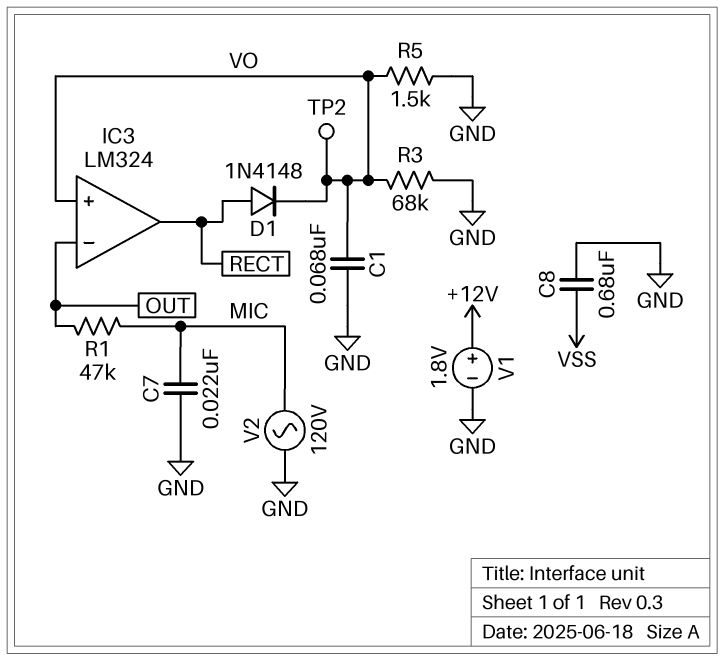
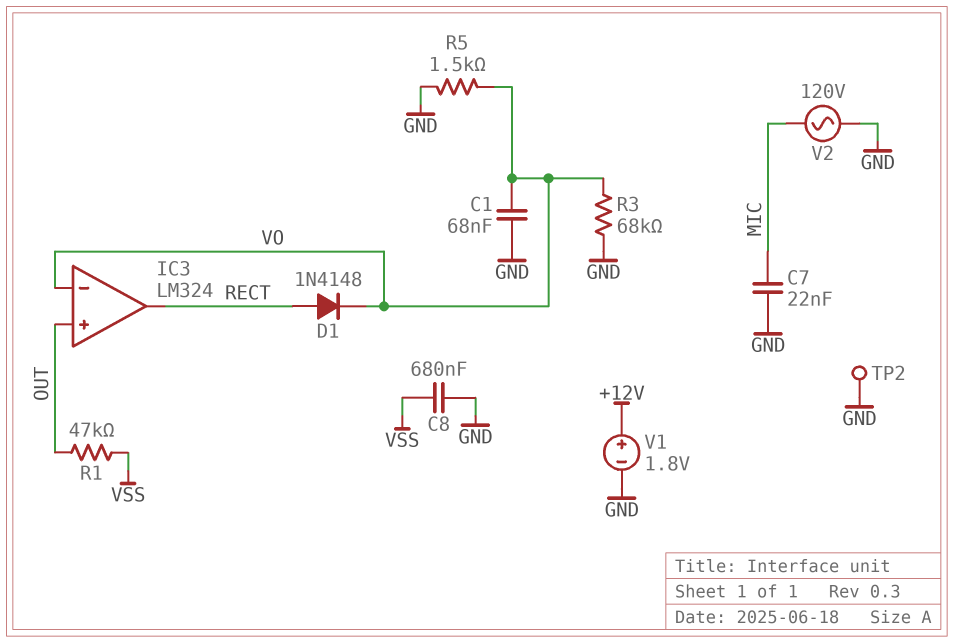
IC3 pin in+: VO -> OUT
IC3 pin in-: OUT -> VO
R1: 47k (MIC, OUT) -> 47k (OUT, VSS)
TP2: test point (VO) -> test point (GND)

